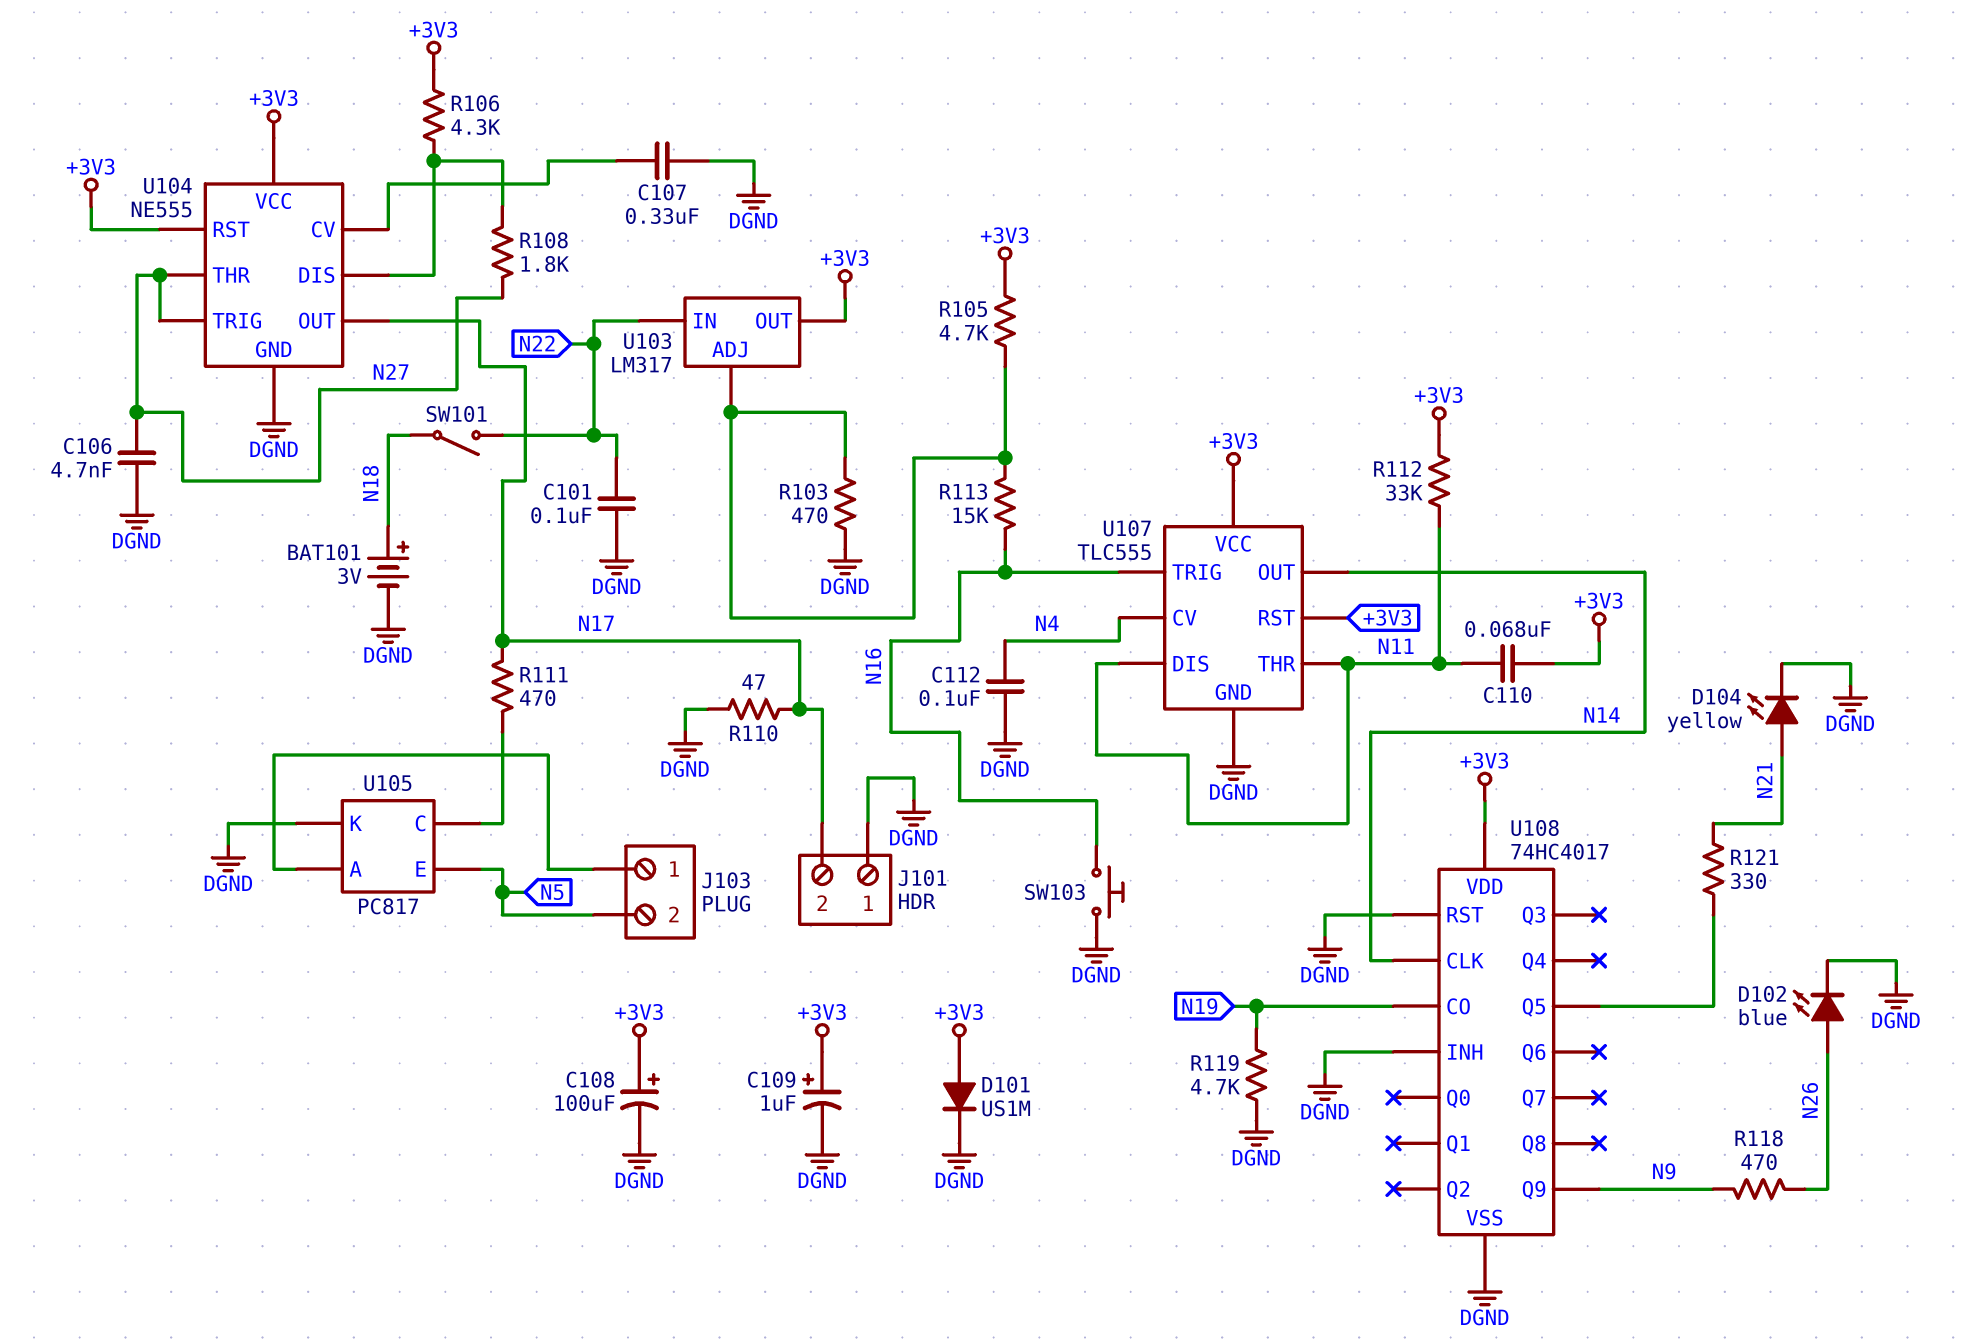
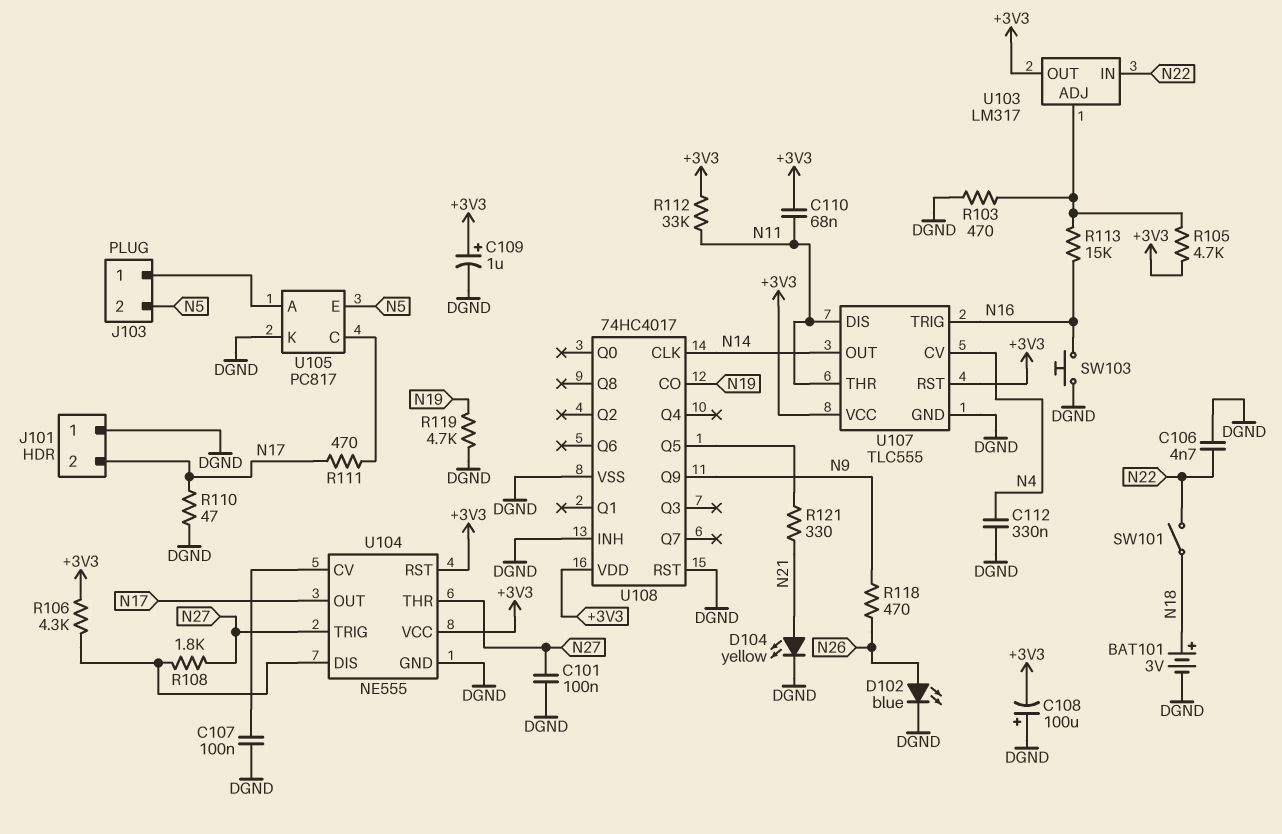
C101: 100nF (DGND, N22) -> 100nF (DGND, N27)
C106: 4.7nF (DGND, N27) -> 4.7nF (DGND, N22)
C107: 330nF (DGND, U104/CV) -> 100nF (DGND, U104/CV)
C108: 100uF (plus +3V3, minus DGND) -> 100uF (plus DGND, minus +3V3)
C112: 100nF (DGND, N4) -> 330nF (DGND, N4)
D101: diode US1M (A +3V3, K DGND) -> none

